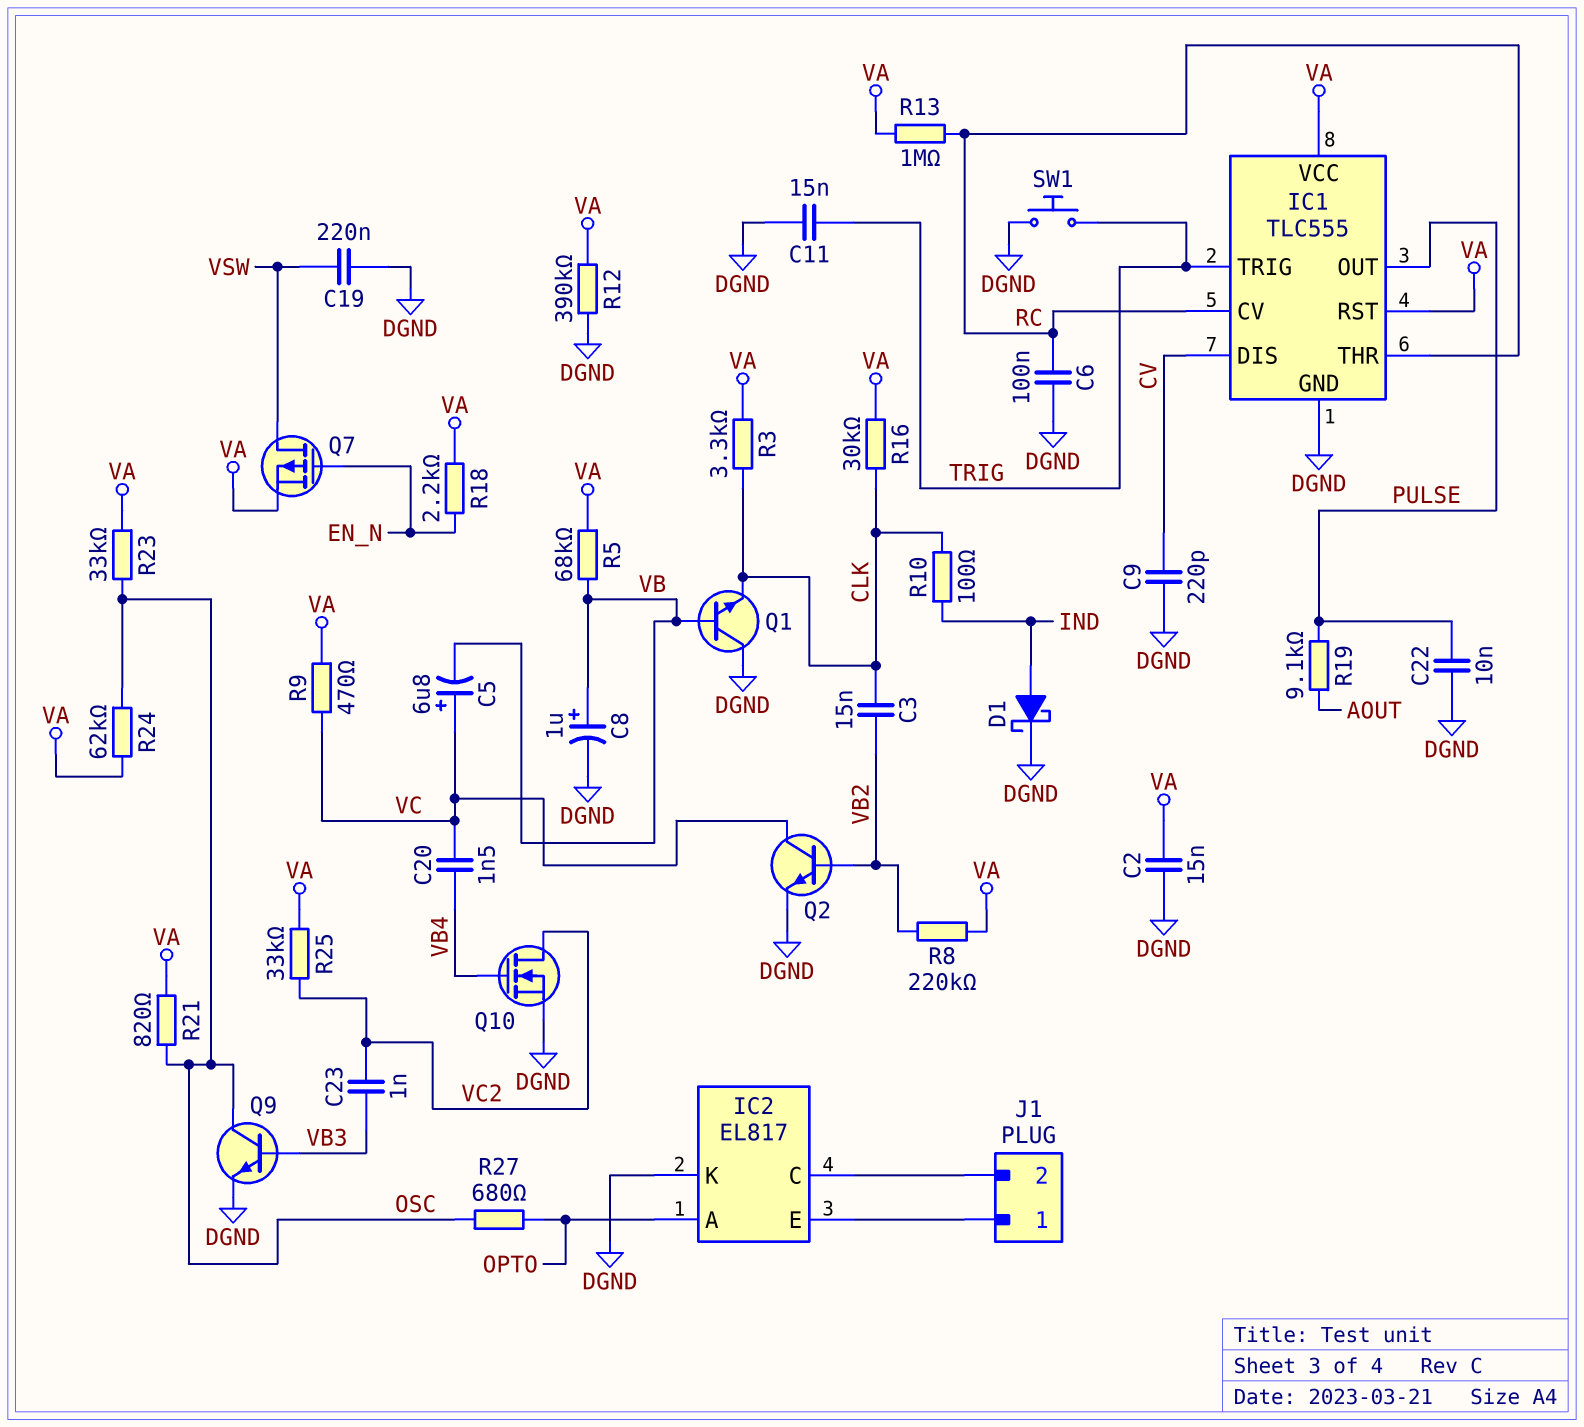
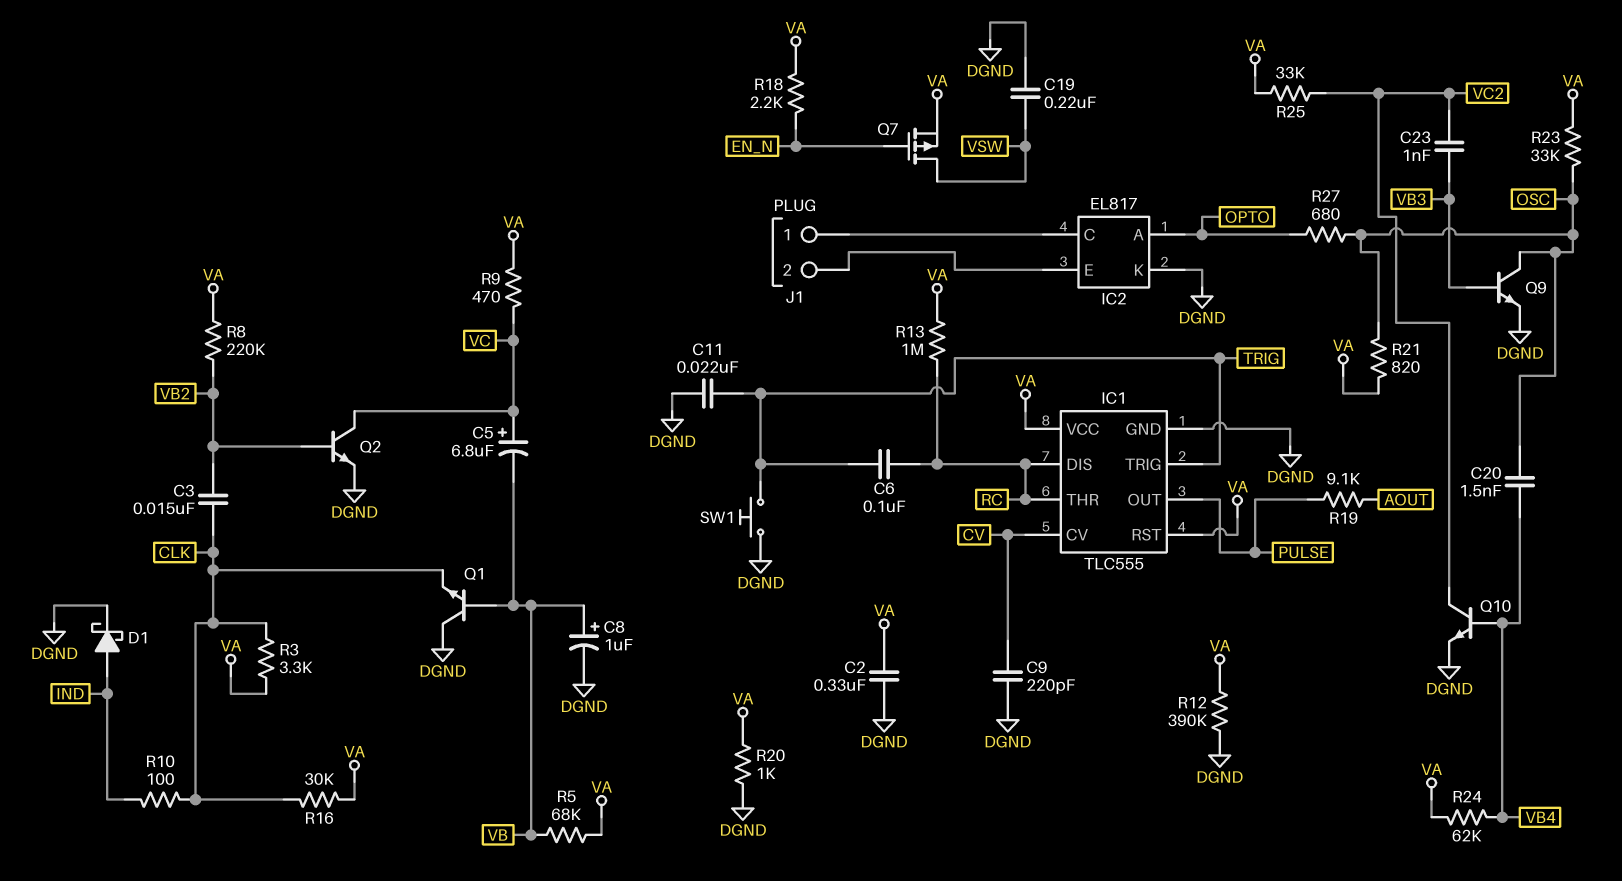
C2: 15nF (DGND, VA) -> 330nF (DGND, VA)
C6: 100nF (DGND, RC) -> 100nF (RC, TRIG)
C11: 15nF (DGND, TRIG) -> 22nF (DGND, TRIG)
C20: 1.5nF (VB4, VC) -> 1.5nF (OSC, VB4)
C22: 10nF (DGND, PULSE) -> none
IC1 pin CV: RC -> CV
IC1 pin DIS: CV -> RC
J1 pin 1: IC2/E -> IC2/C
J1 pin 2: IC2/C -> IC2/E
Q10: NMOS (G VB4, D VC2, S DGND) -> NPN (B VB4, C VC2, E DGND)
R20: none -> 1k (DGND, VA)
R24: 62k (OSC, VA) -> 62k (VA, VB4)

